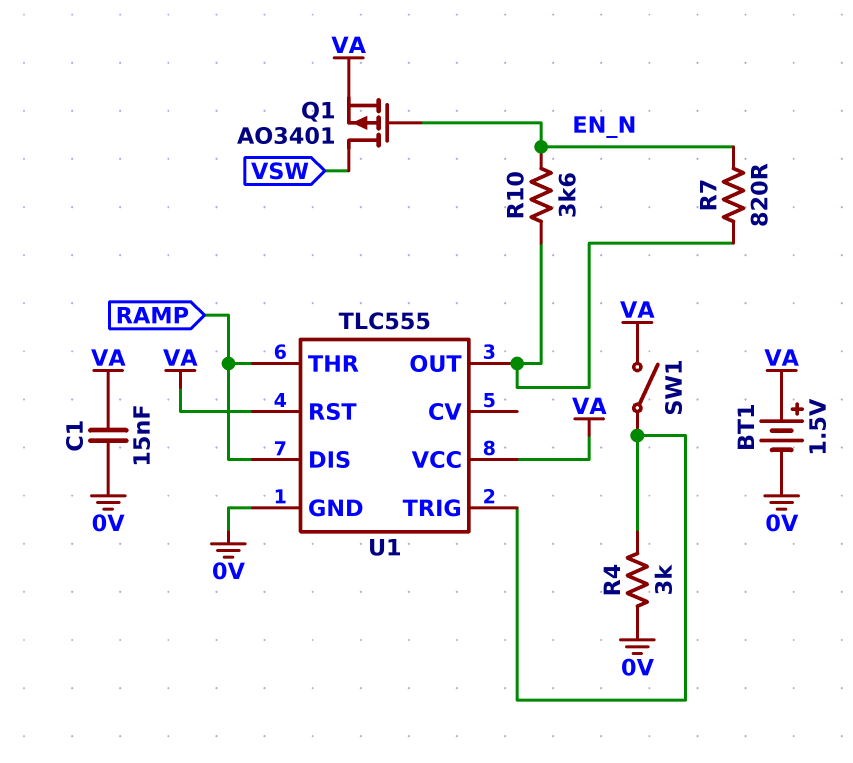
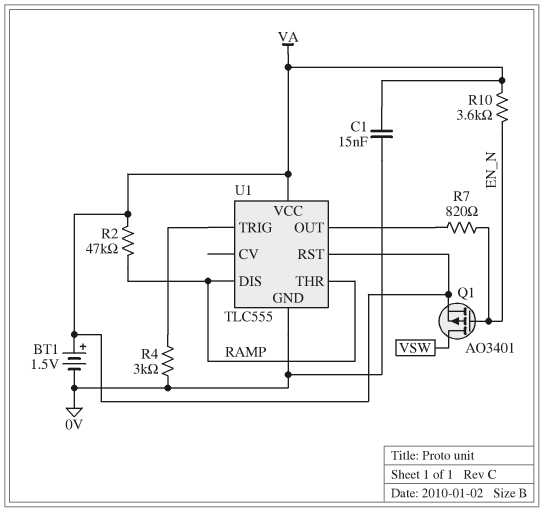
R2: none -> 47k (RAMP, VA)
R10: 3.6k (EN_N, U1/OUT) -> 3.6k (EN_N, VA)
SW1: switch (U1/TRIG, VA) -> none

